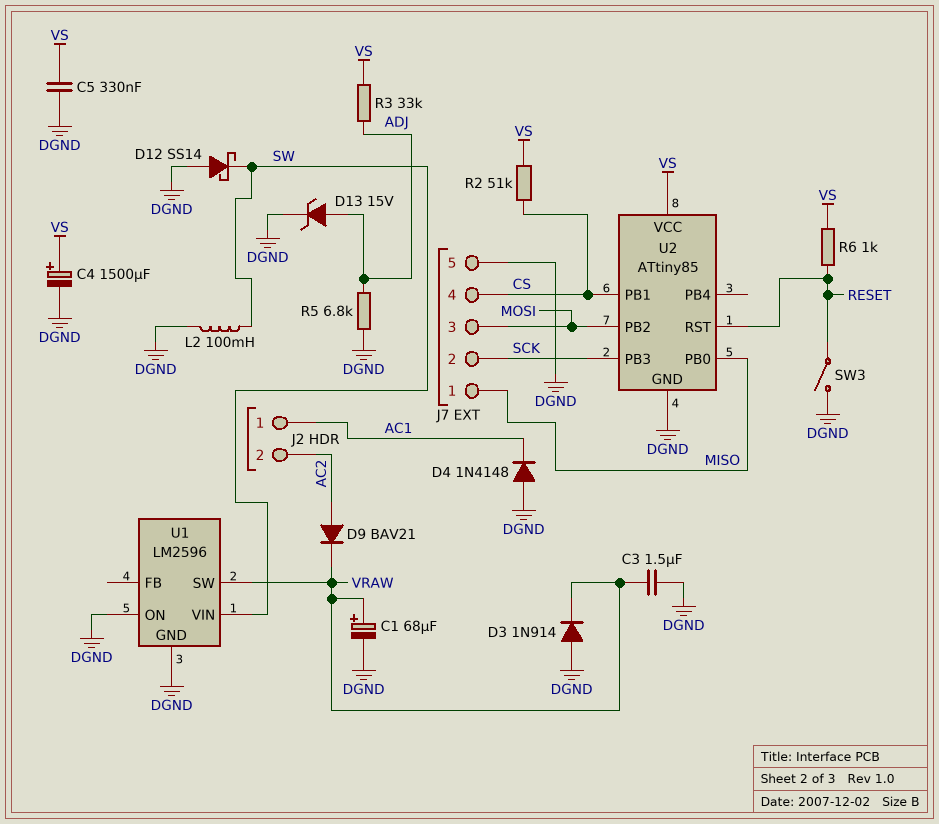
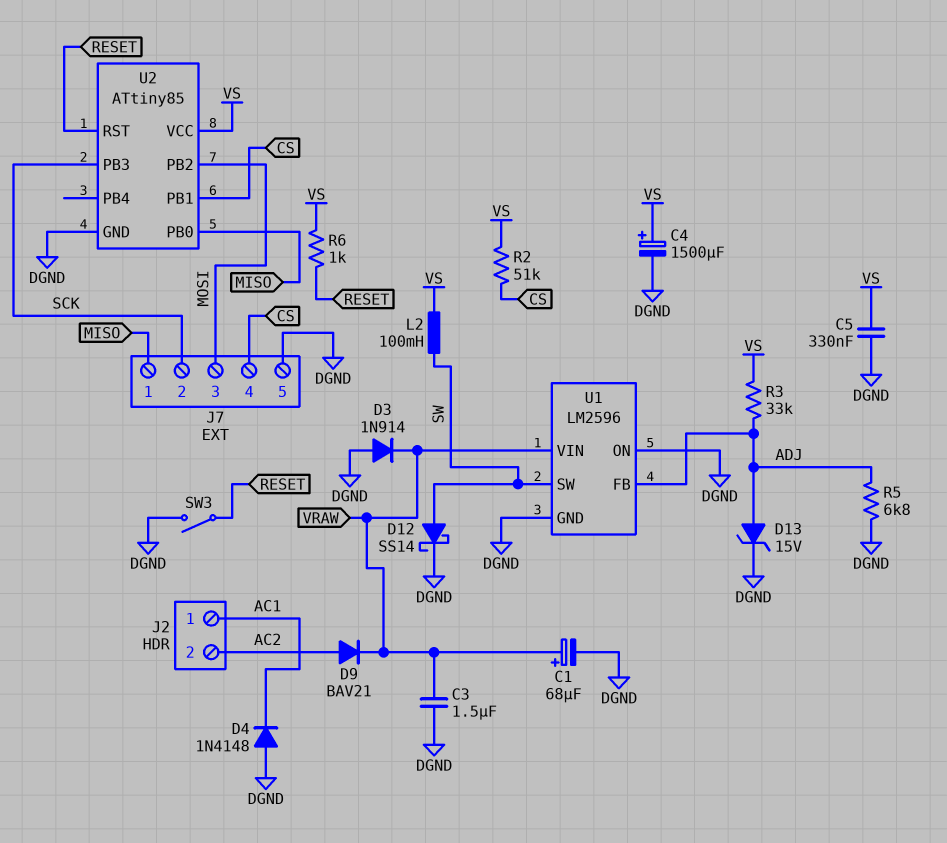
D12: schottky SS14 (A DGND, K SW) -> schottky SS14 (A SW, K DGND)
L2: 100mH (DGND, SW) -> 100mH (SW, VS)
U1 pin FB: none -> ADJ
U1 pin SW: VRAW -> SW
U1 pin VIN: SW -> VRAW

